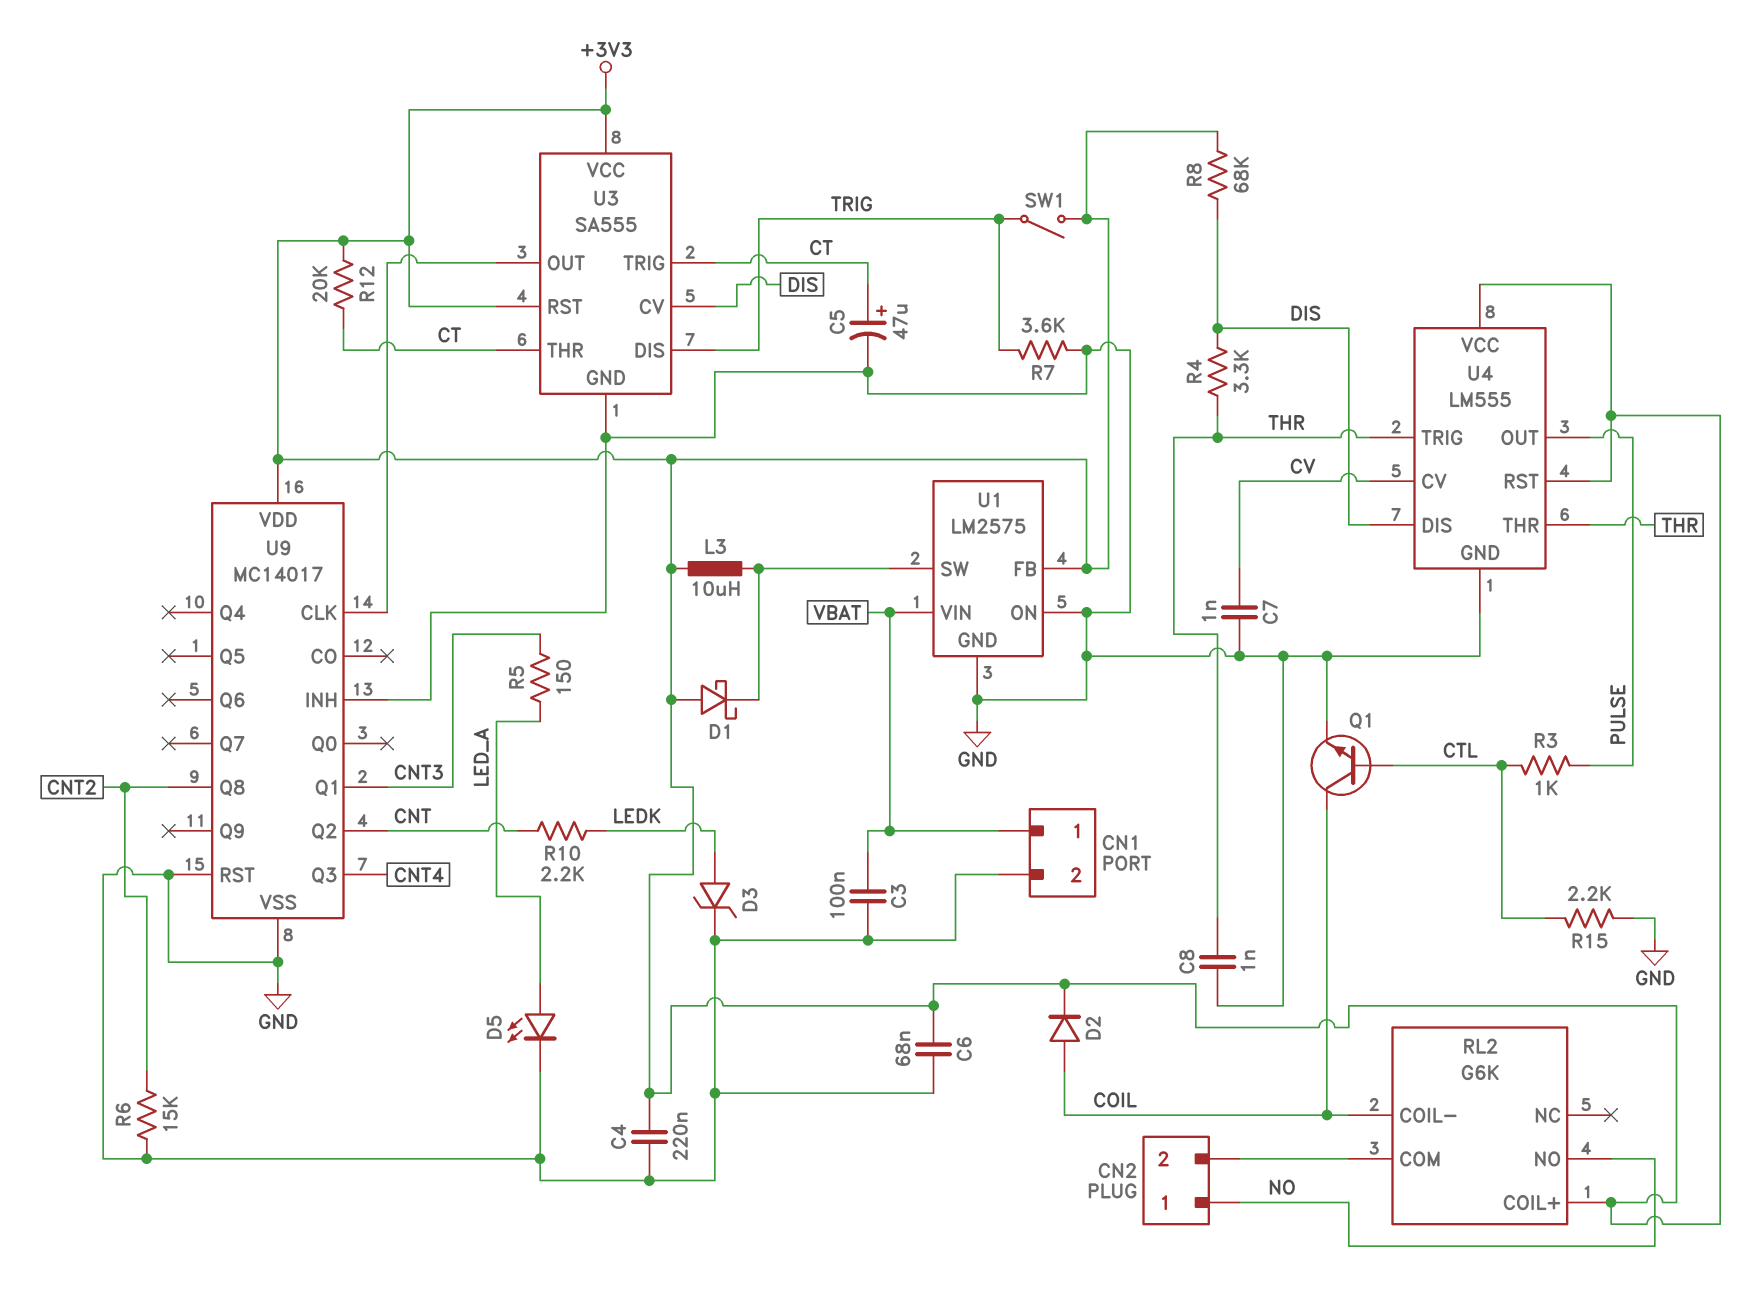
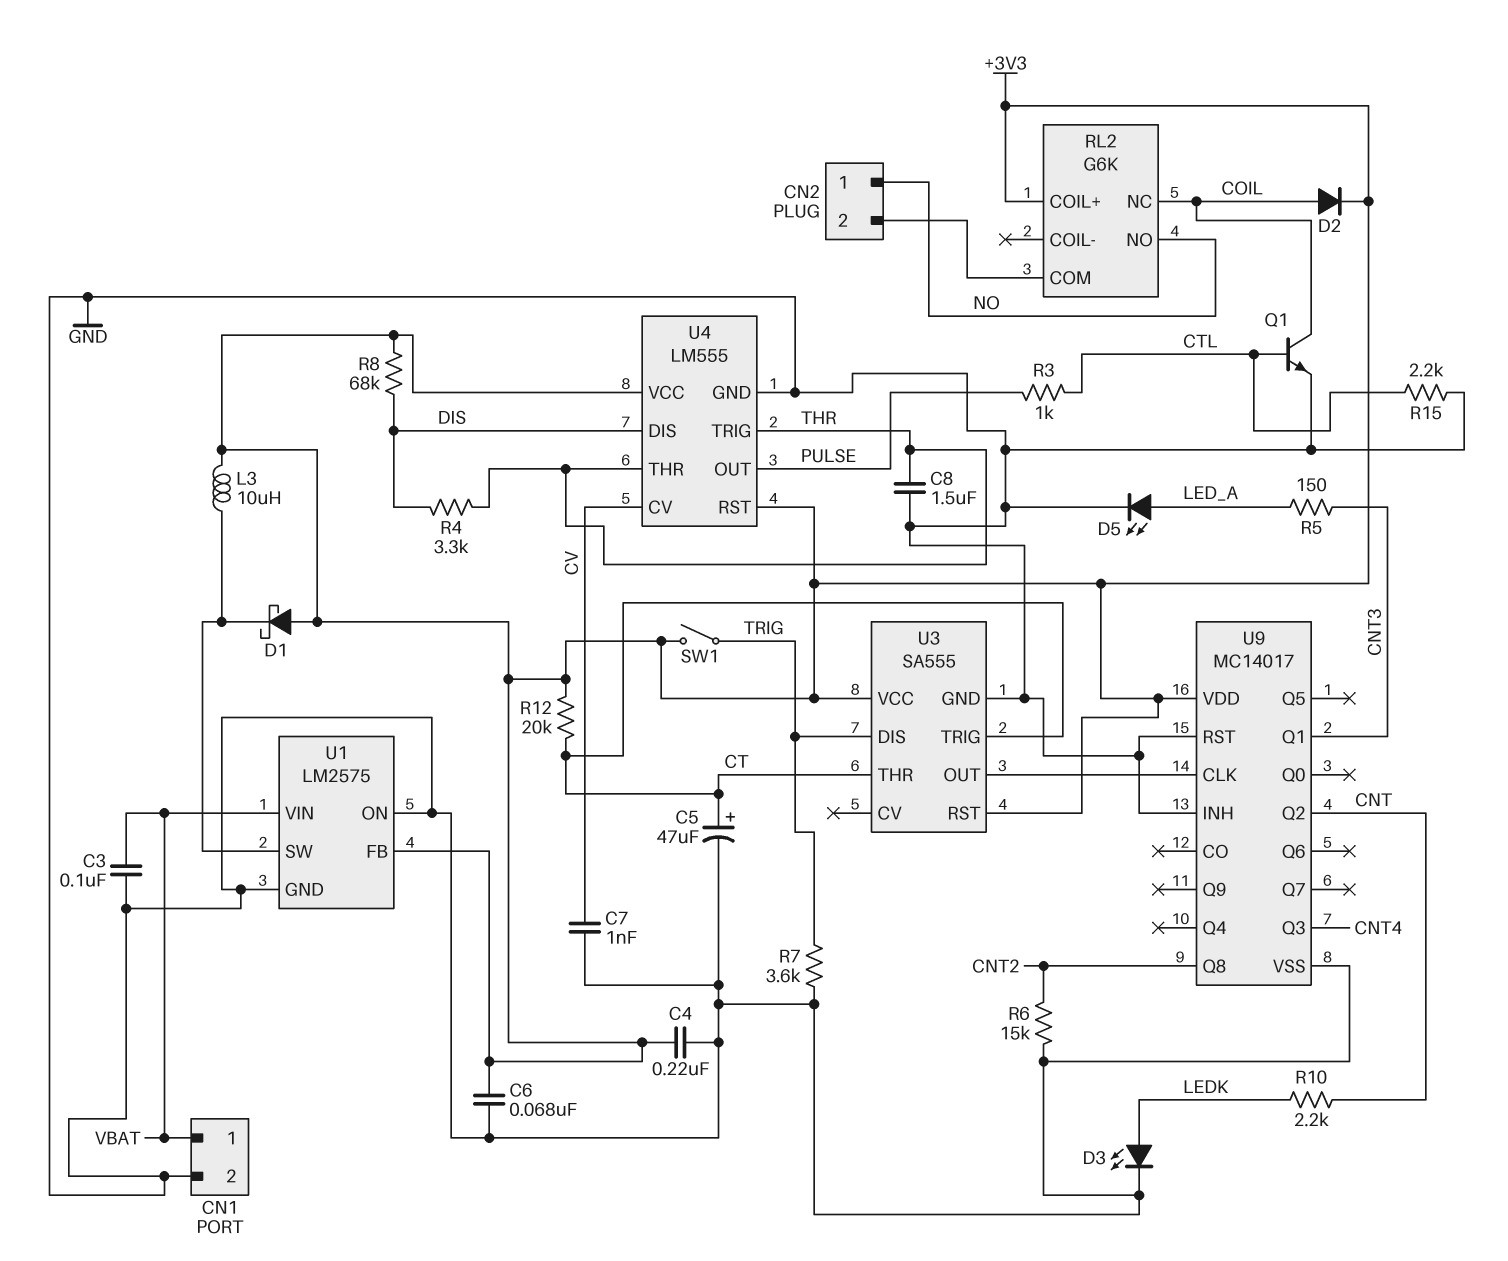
C8: 1nF (GND, THR) -> 1.5uF (GND, THR)
D3: zener (A LEDK, K GND) -> LED (A LEDK, K GND)
RL2 pin COIL-: COIL -> none
RL2 pin NC: none -> COIL
U3 pin CV: DIS -> none

